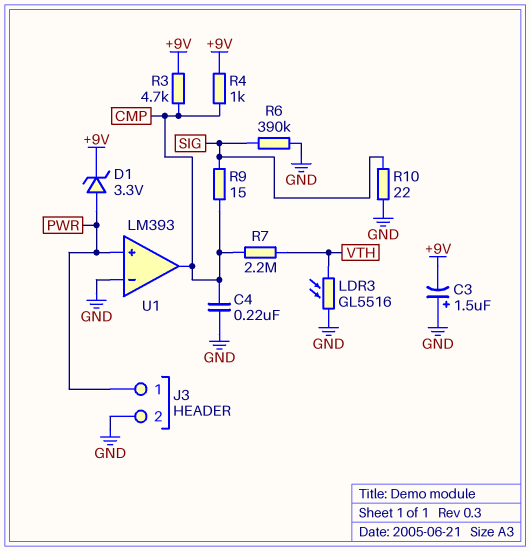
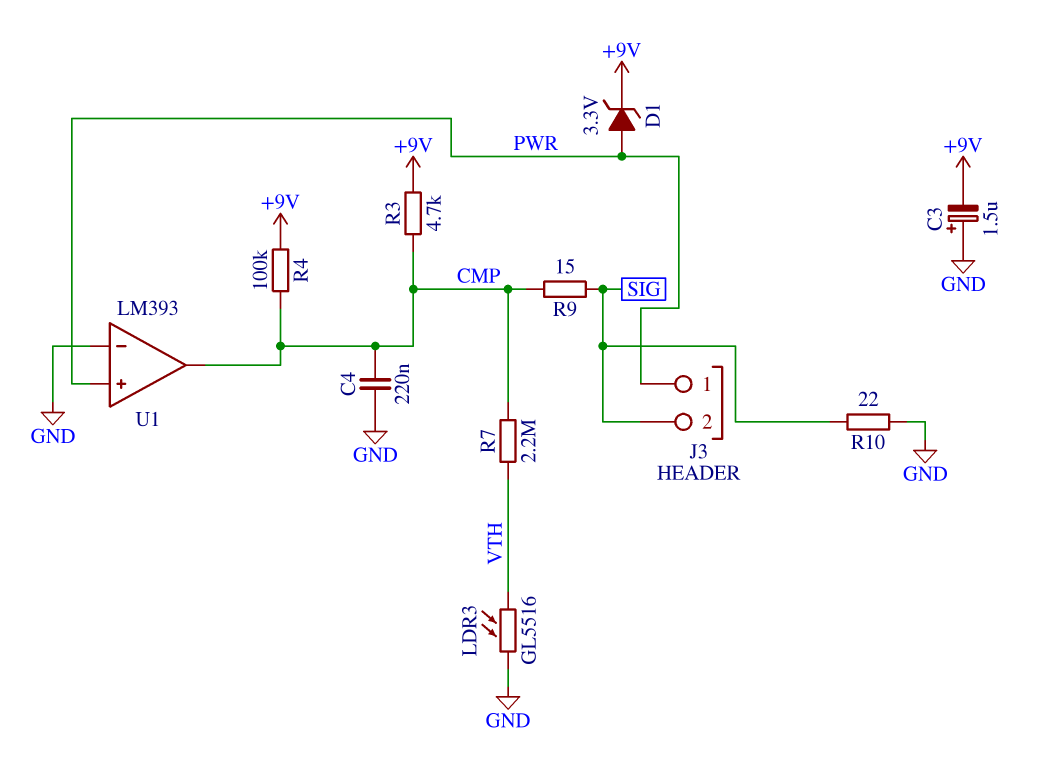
J3 pin 2: GND -> SIG
R4: 1k (+9V, CMP) -> 100k (+9V, CMP)
R6: 390k (GND, SIG) -> none

